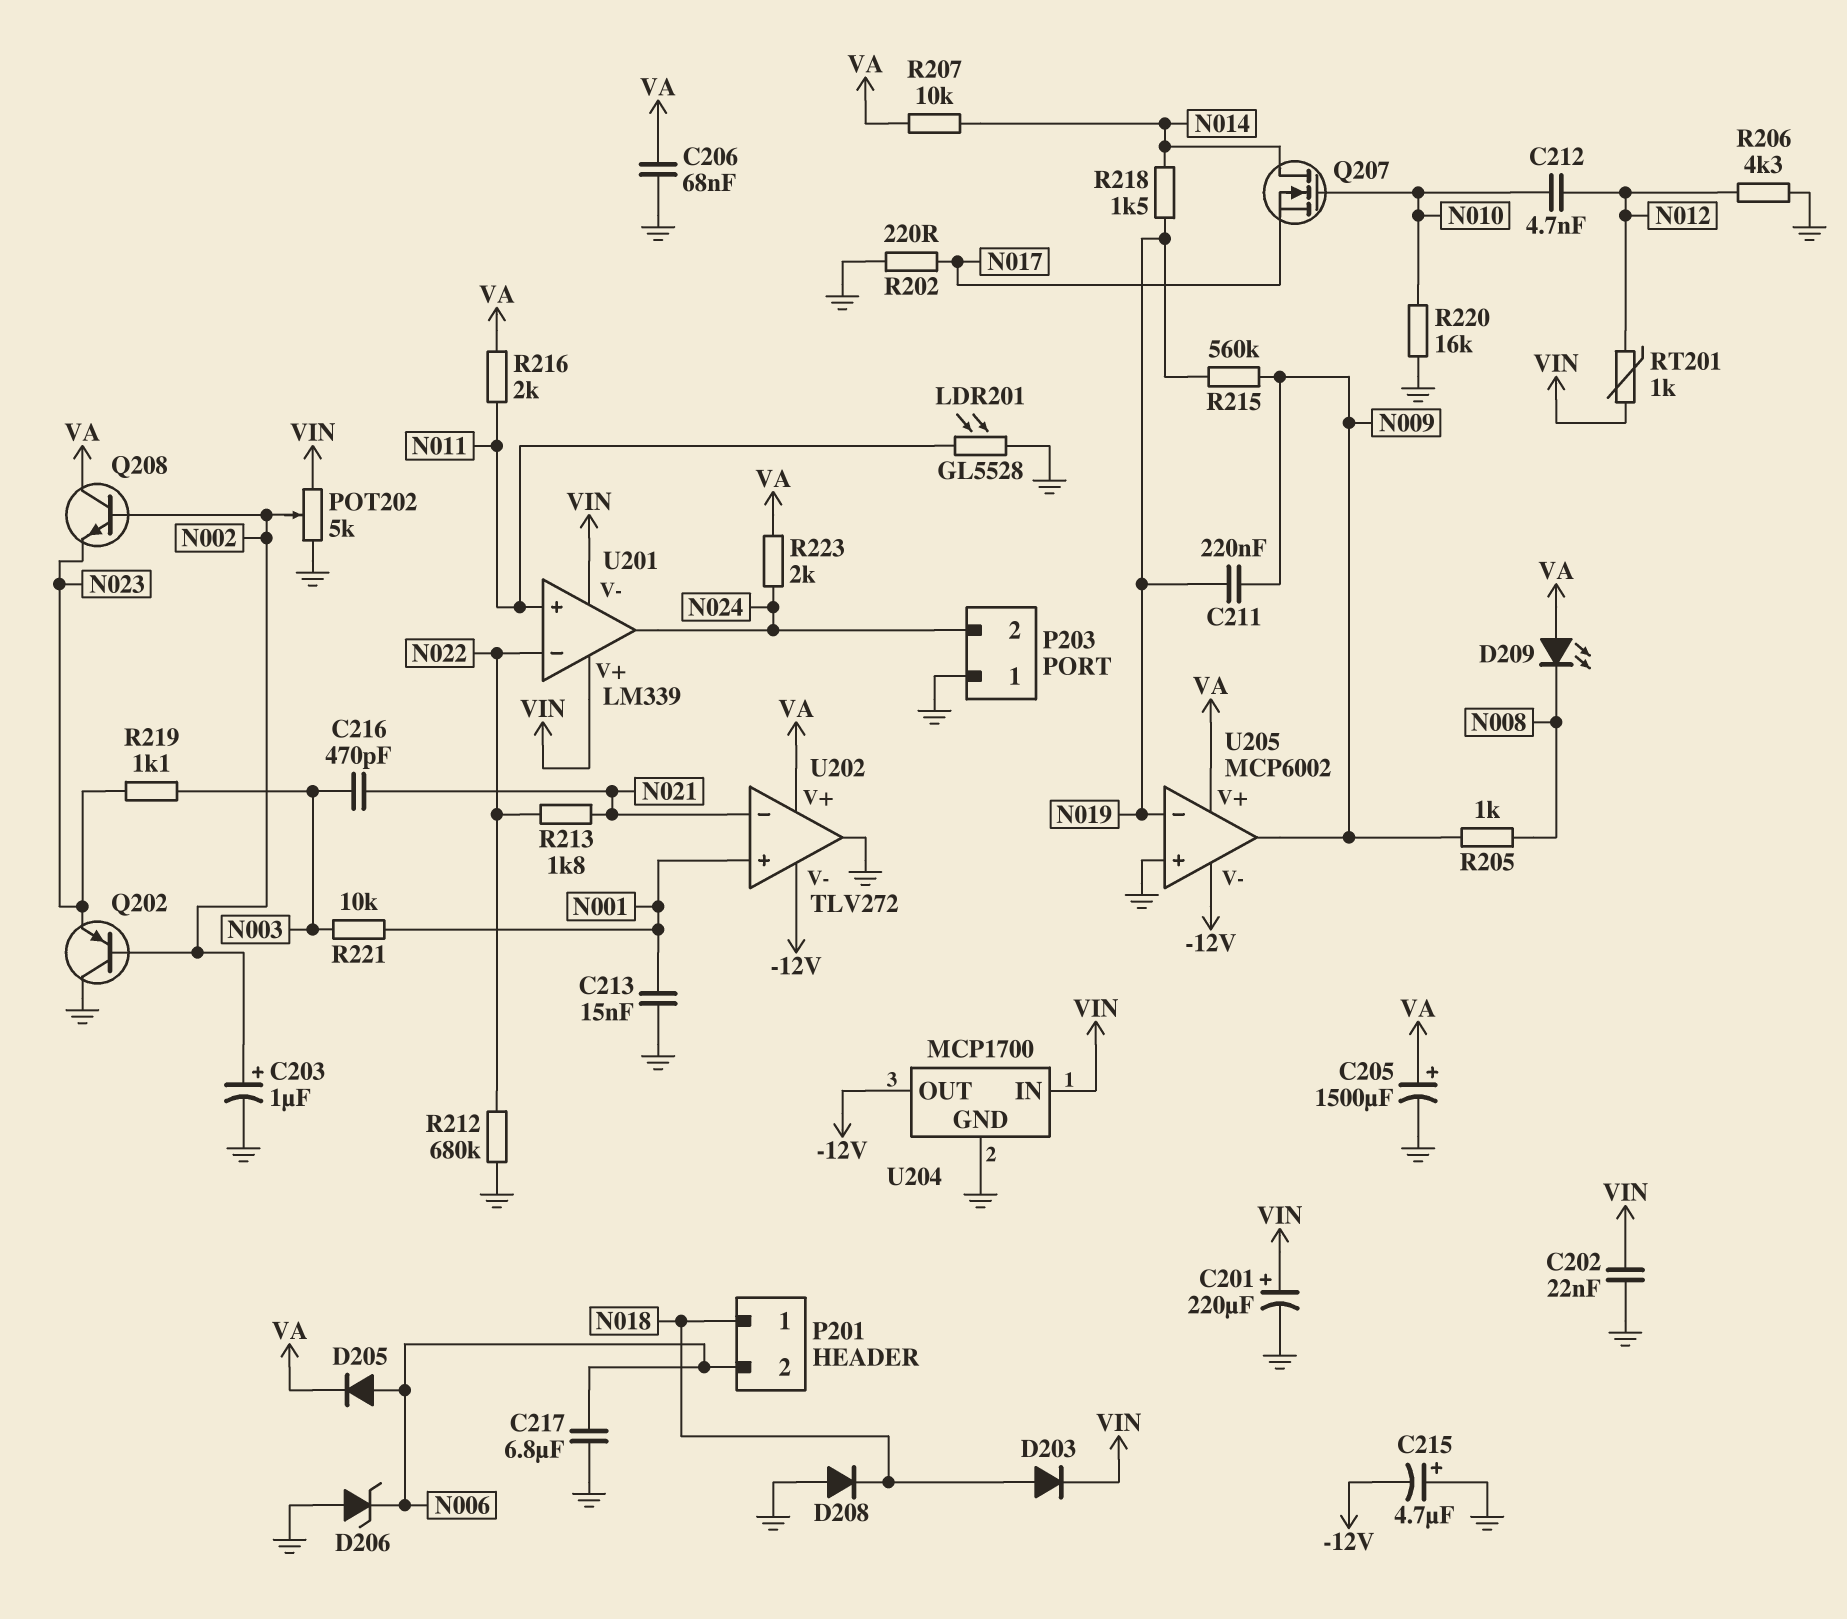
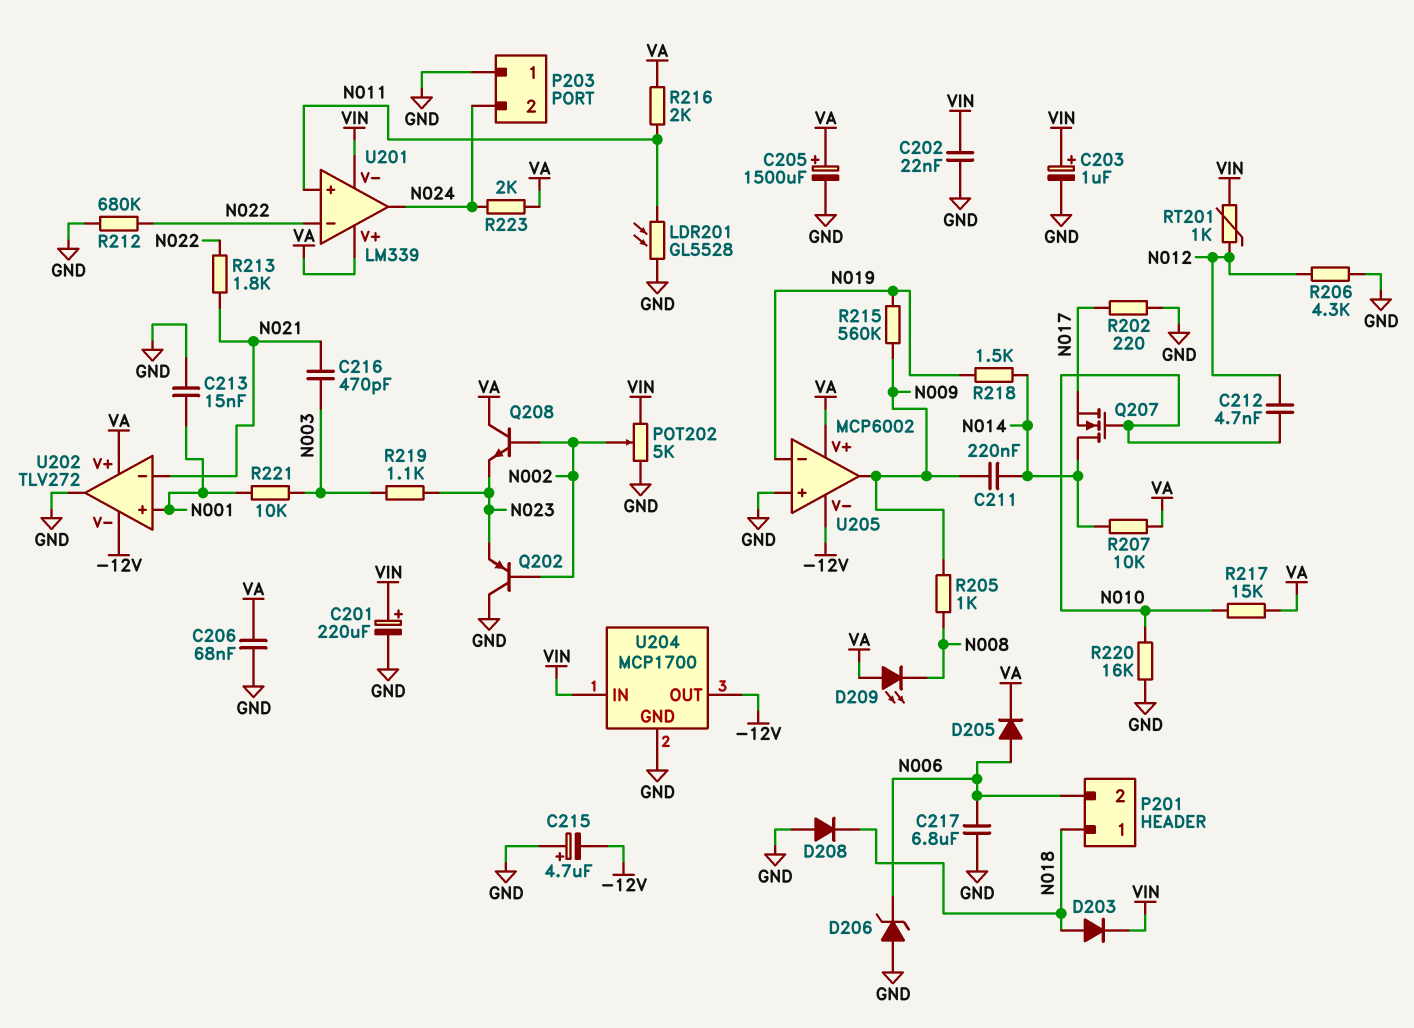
C203: 1uF (plus N002, minus GND) -> 1uF (plus VIN, minus GND)
C211: 220nF (N009, N019) -> 220nF (N009, N014)
R217: none -> 15k (N010, VA)
U201 pin V+: VIN -> VA

